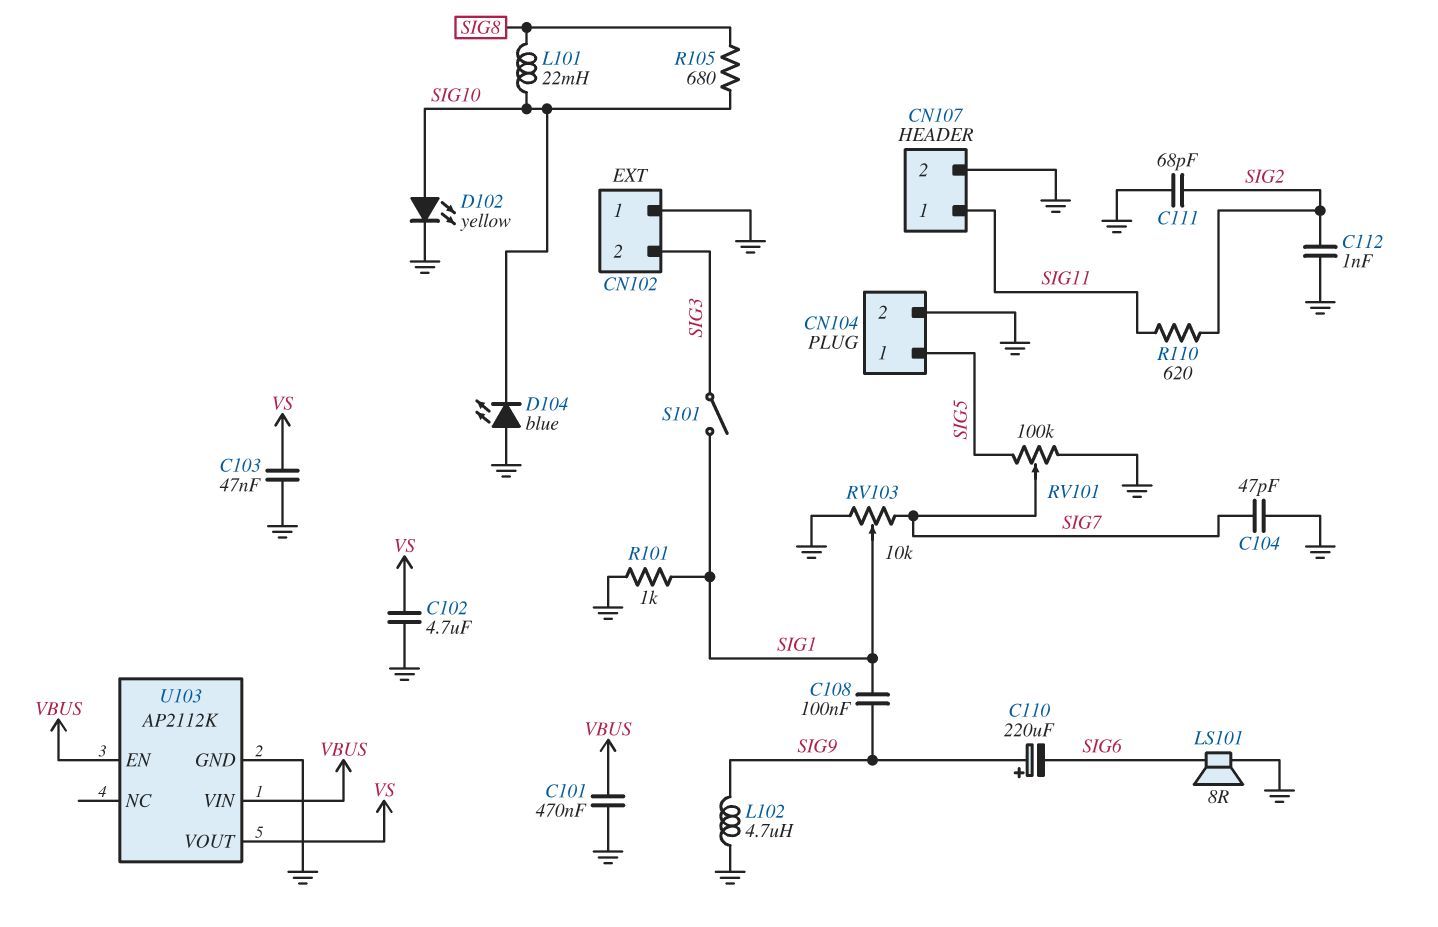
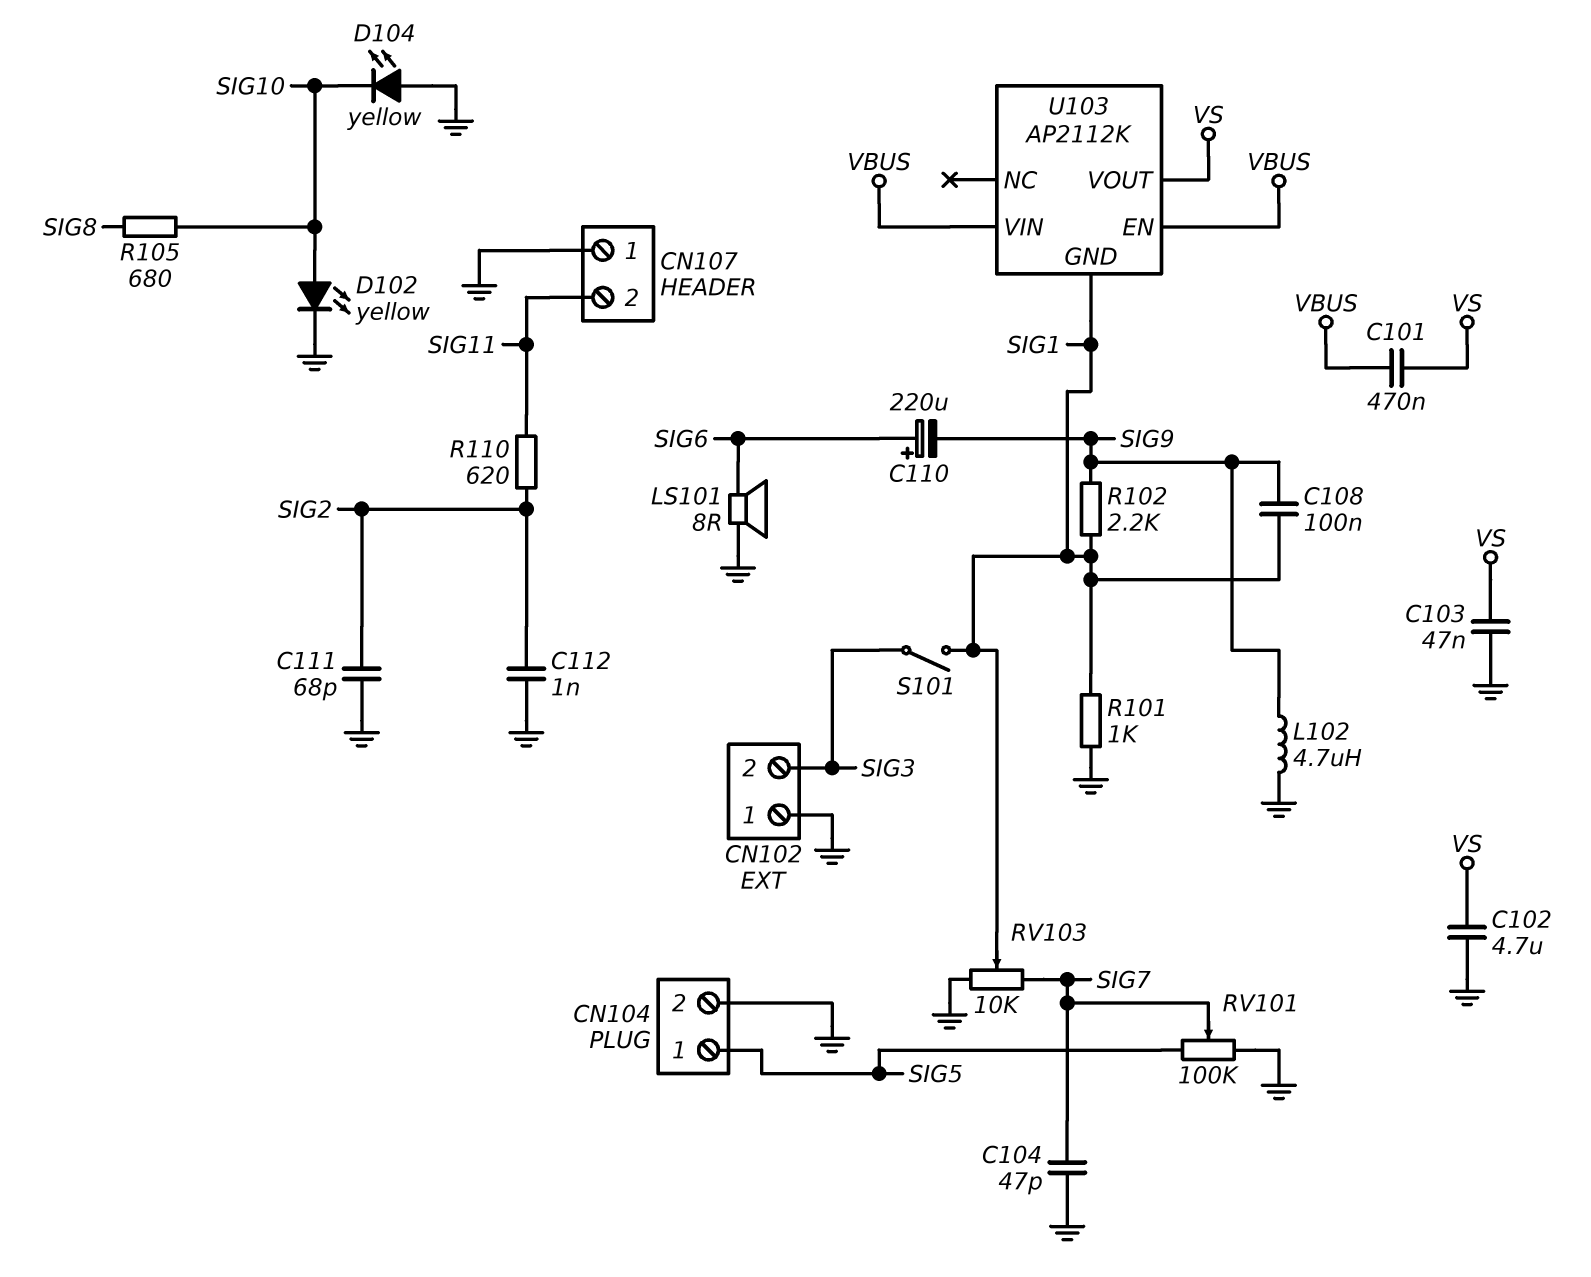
C101: 470nF (GND, VBUS) -> 470nF (VBUS, VS)
C110: 220uF (plus SIG9, minus SIG6) -> 220uF (plus SIG6, minus SIG9)
CN107 pin 1: SIG11 -> GND
CN107 pin 2: GND -> SIG11
D104: LED blue (A GND, K SIG10) -> LED yellow (A GND, K SIG10)
L101: 22mH (SIG8, SIG10) -> none
R102: none -> 2.2k (SIG1, SIG9)
U103 pin GND: GND -> SIG1

